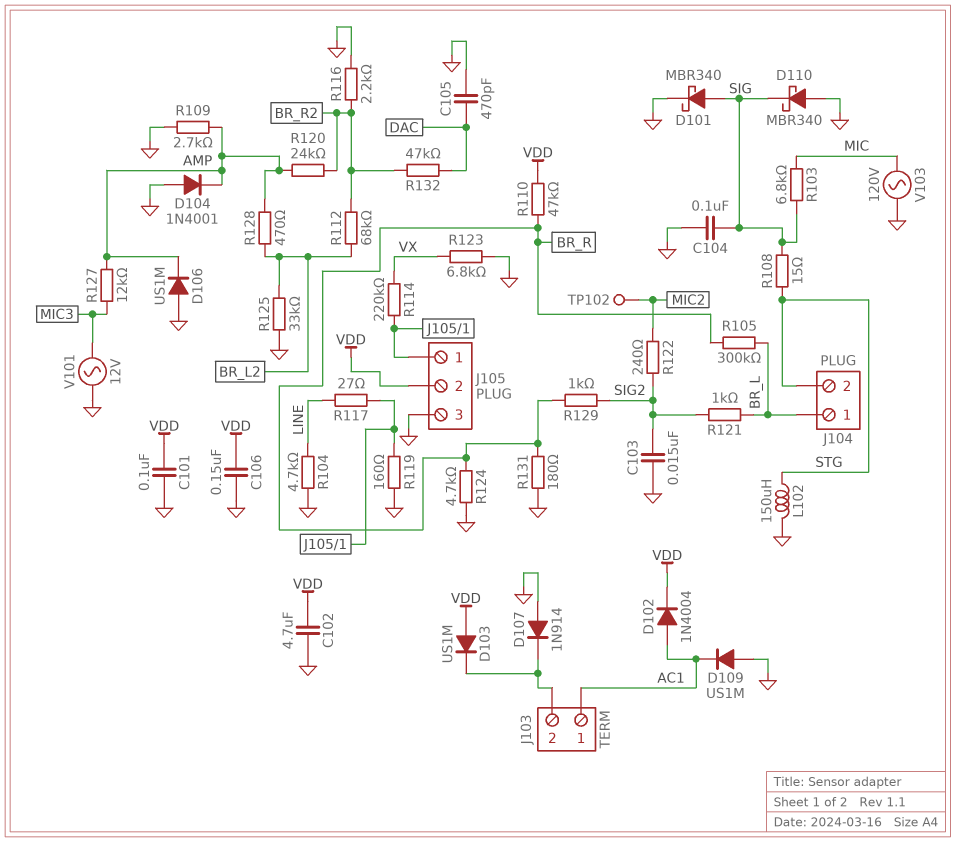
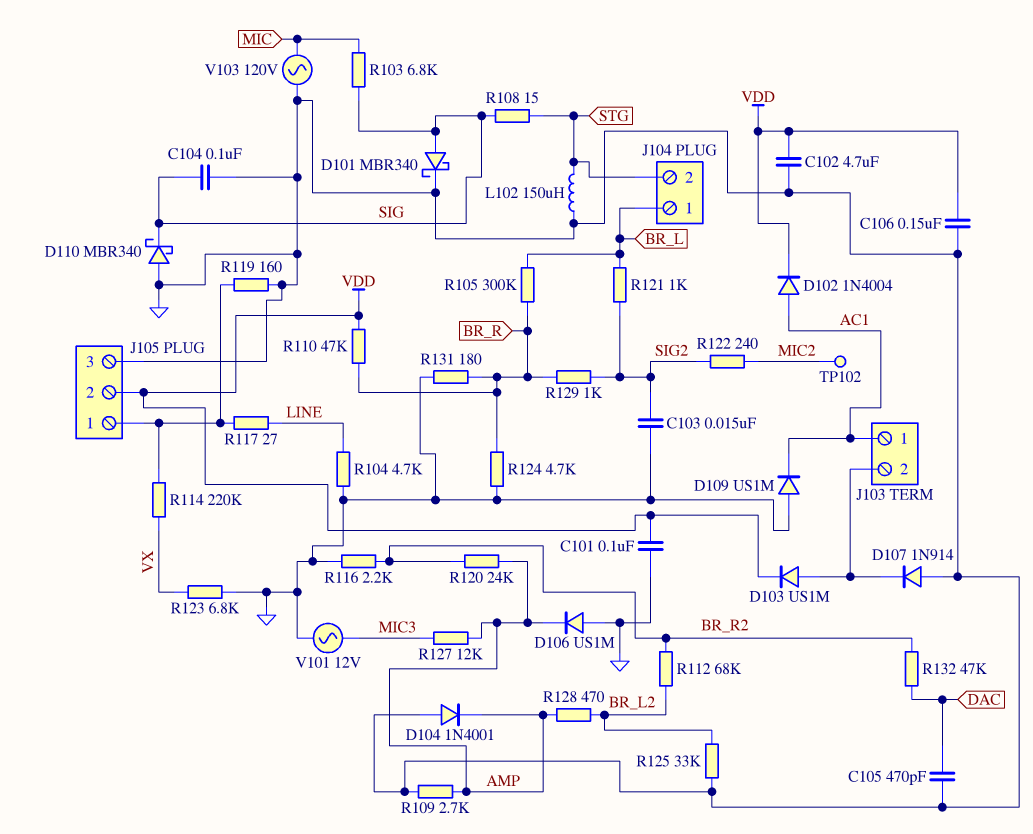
D103: diode US1M (A VDD, K J103/2) -> diode US1M (A J103/2, K VDD)

